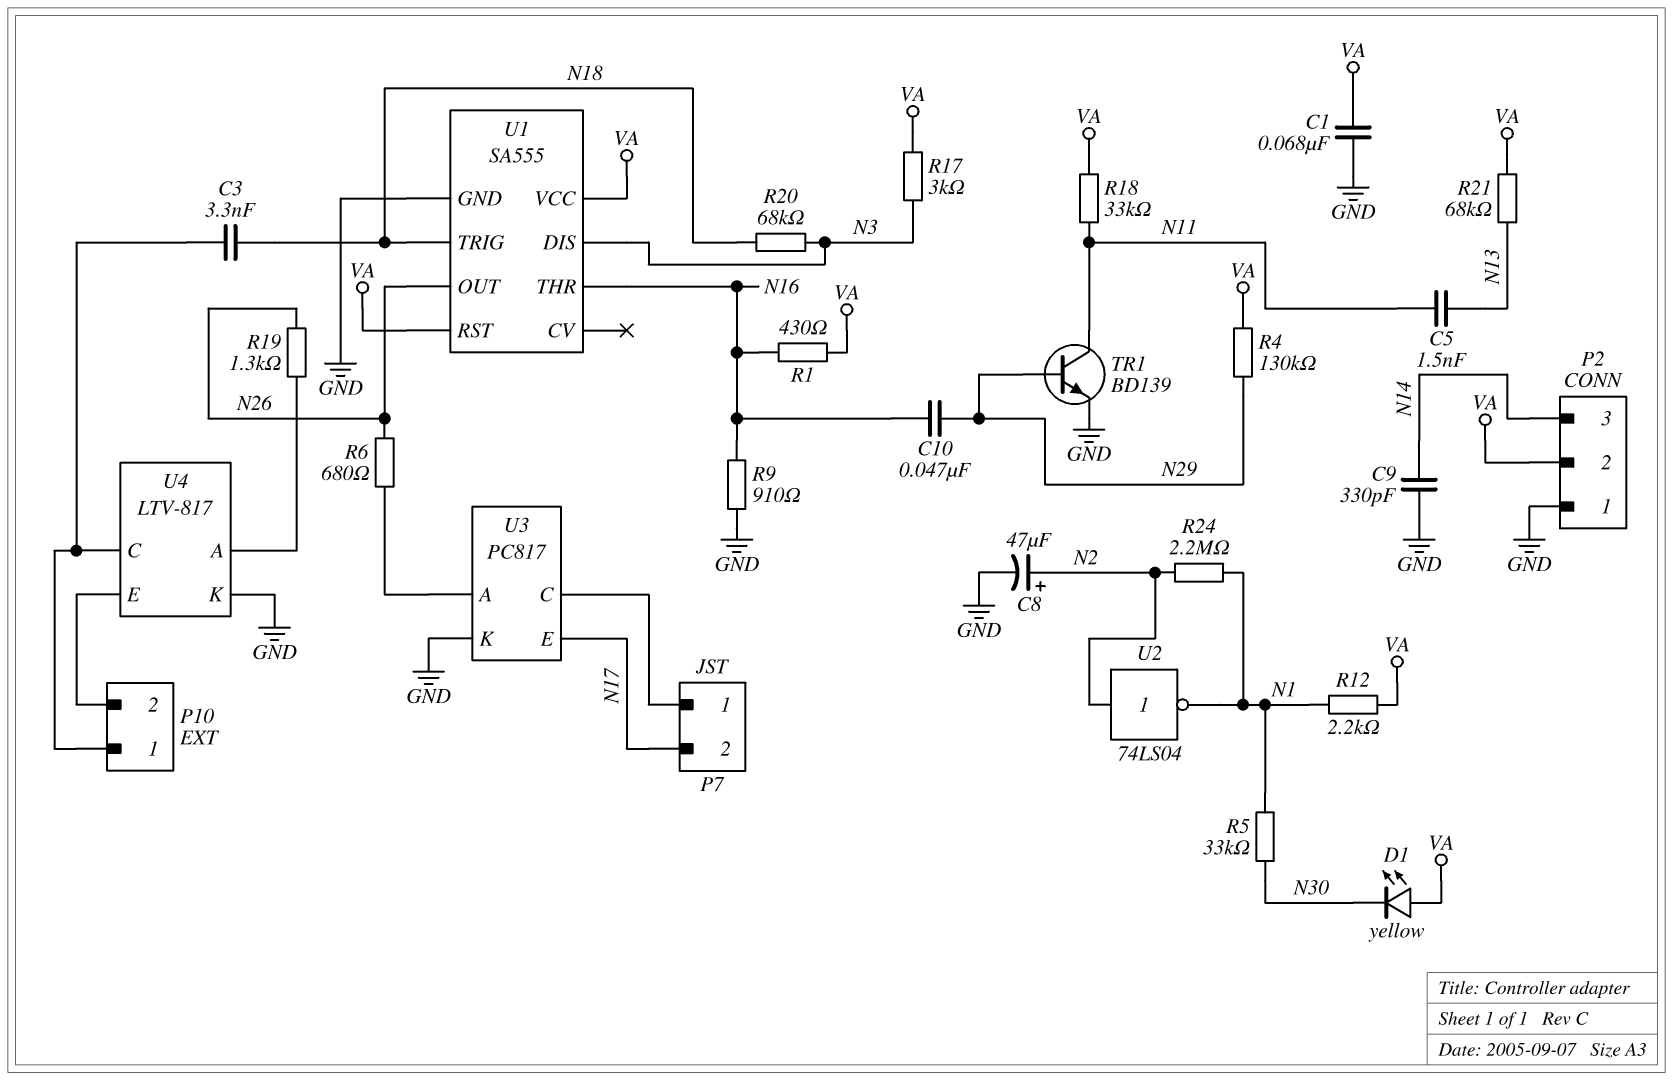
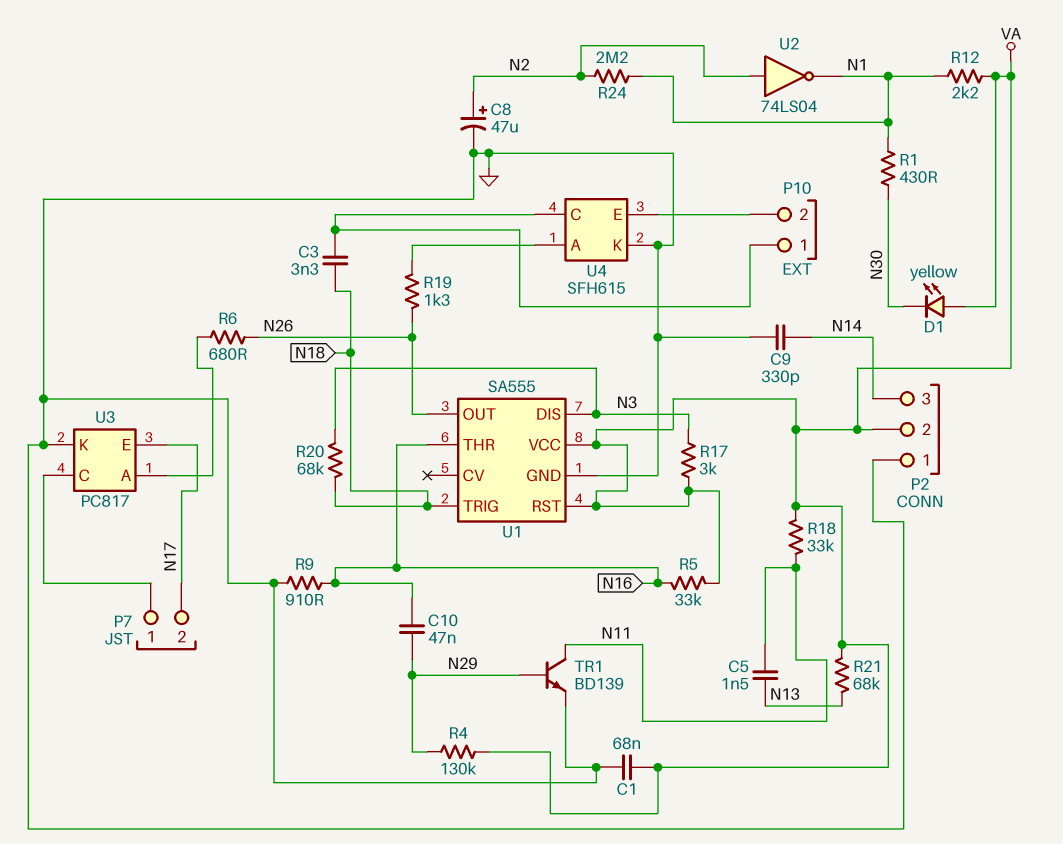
R1: 430 (N16, VA) -> 430 (N1, N30)
R5: 33k (N1, N30) -> 33k (N16, VA)
U4: LTV-817 -> SFH615

